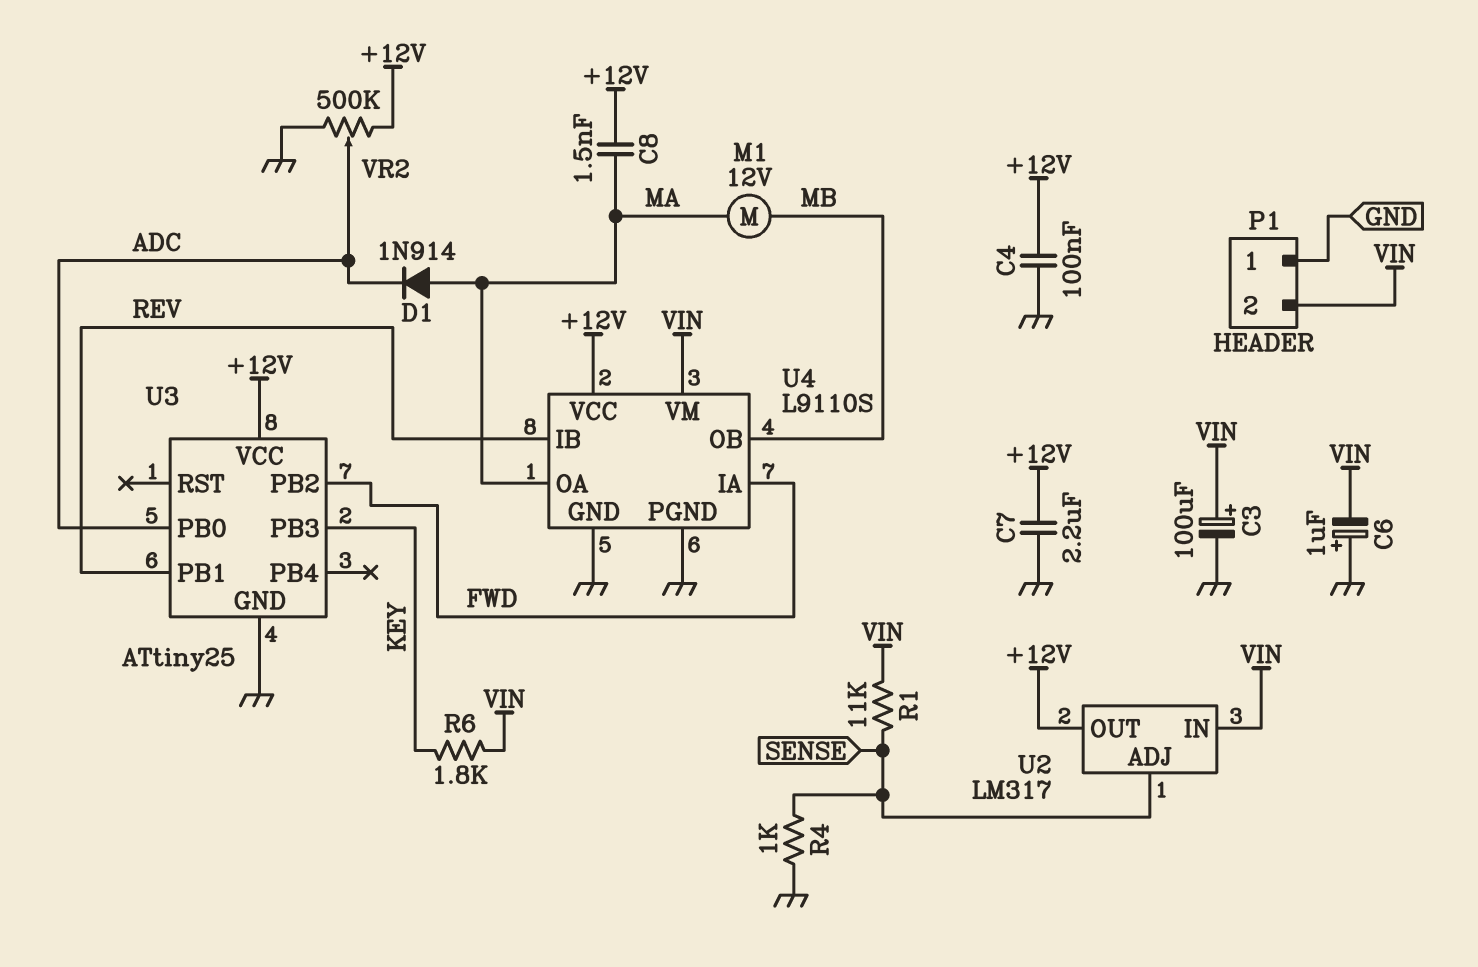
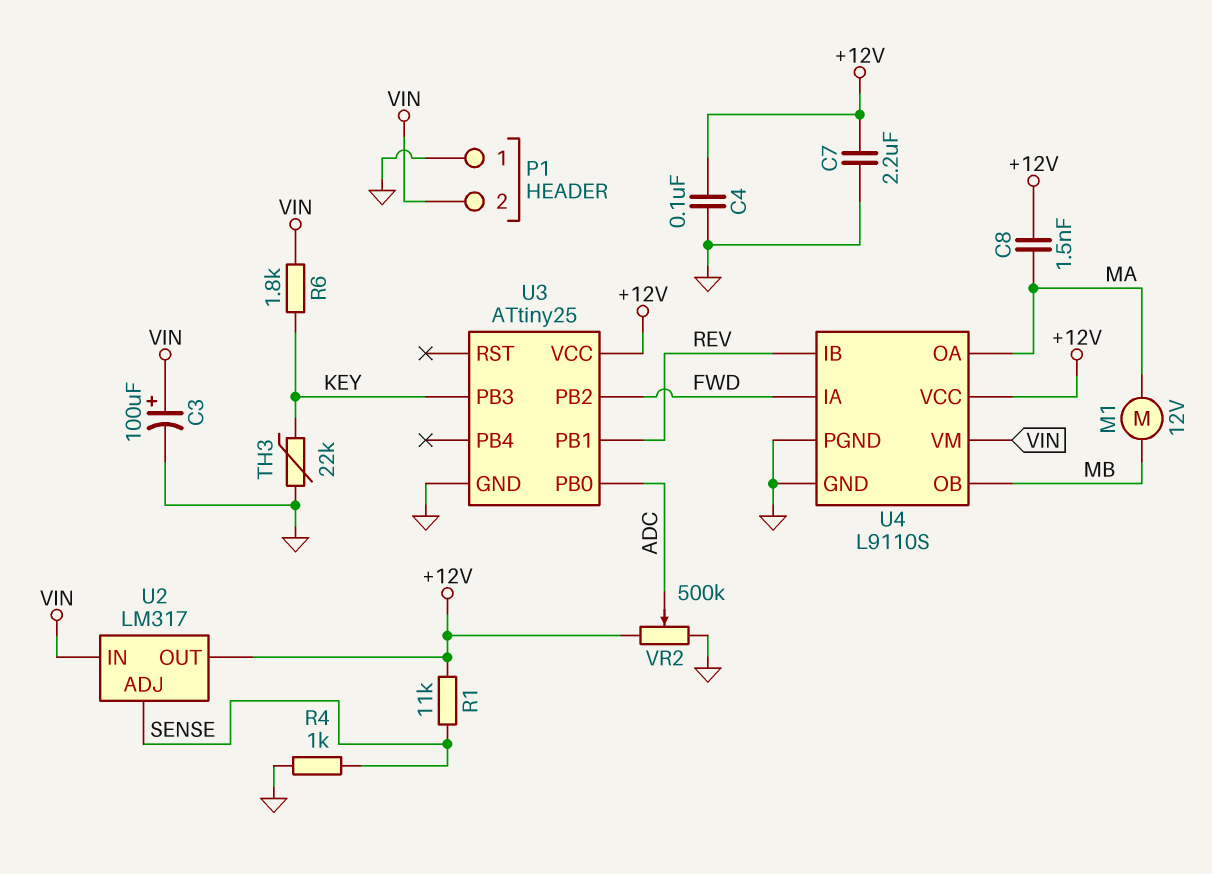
C6: 1uF (plus GND, minus VIN) -> none
D1: diode 1N914 (A MA, K ADC) -> none
R1: 11k (SENSE, VIN) -> 11k (+12V, SENSE)
TH3: none -> 22k (GND, KEY)

